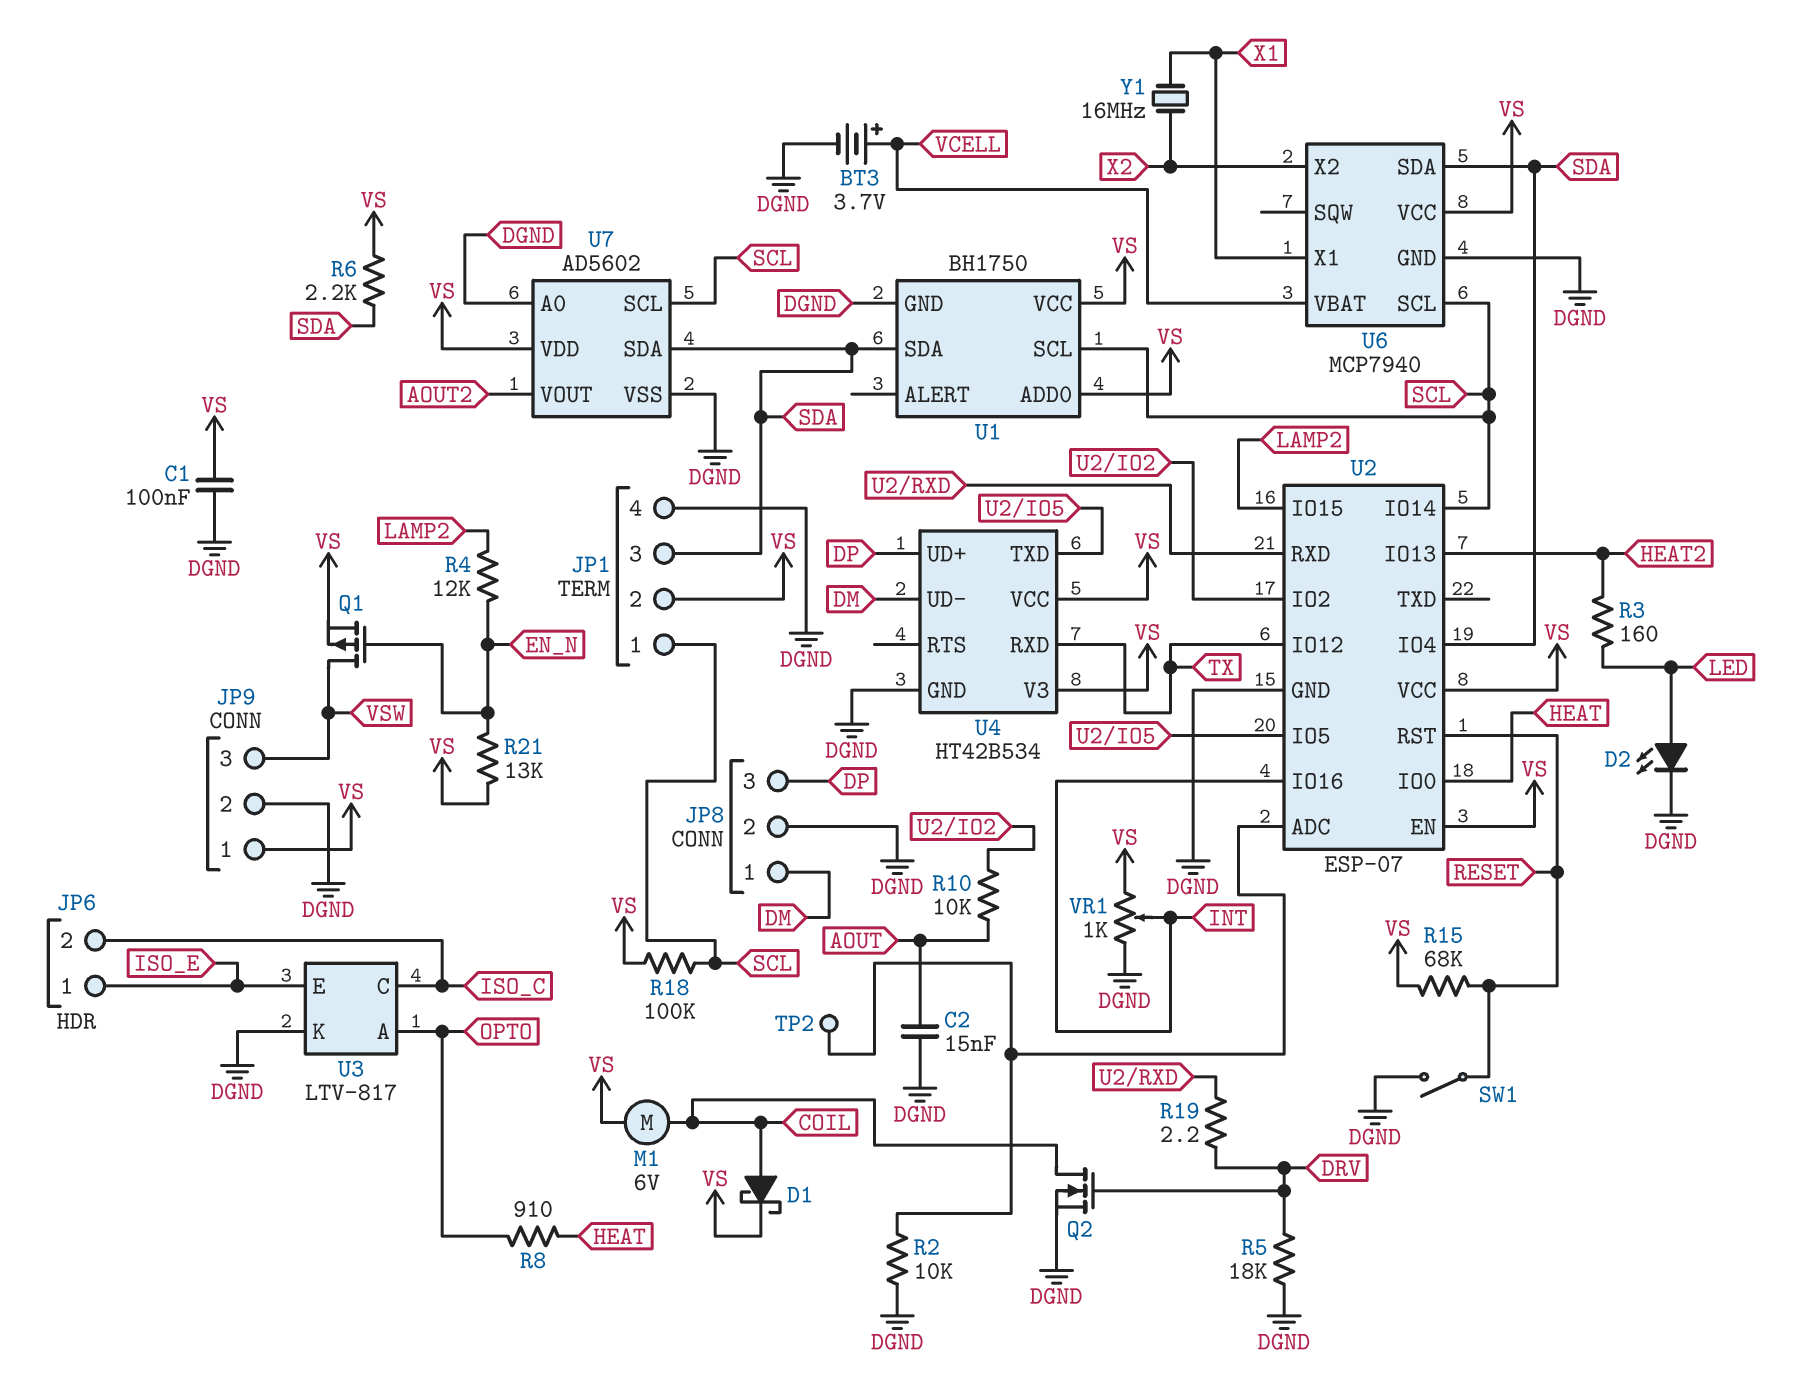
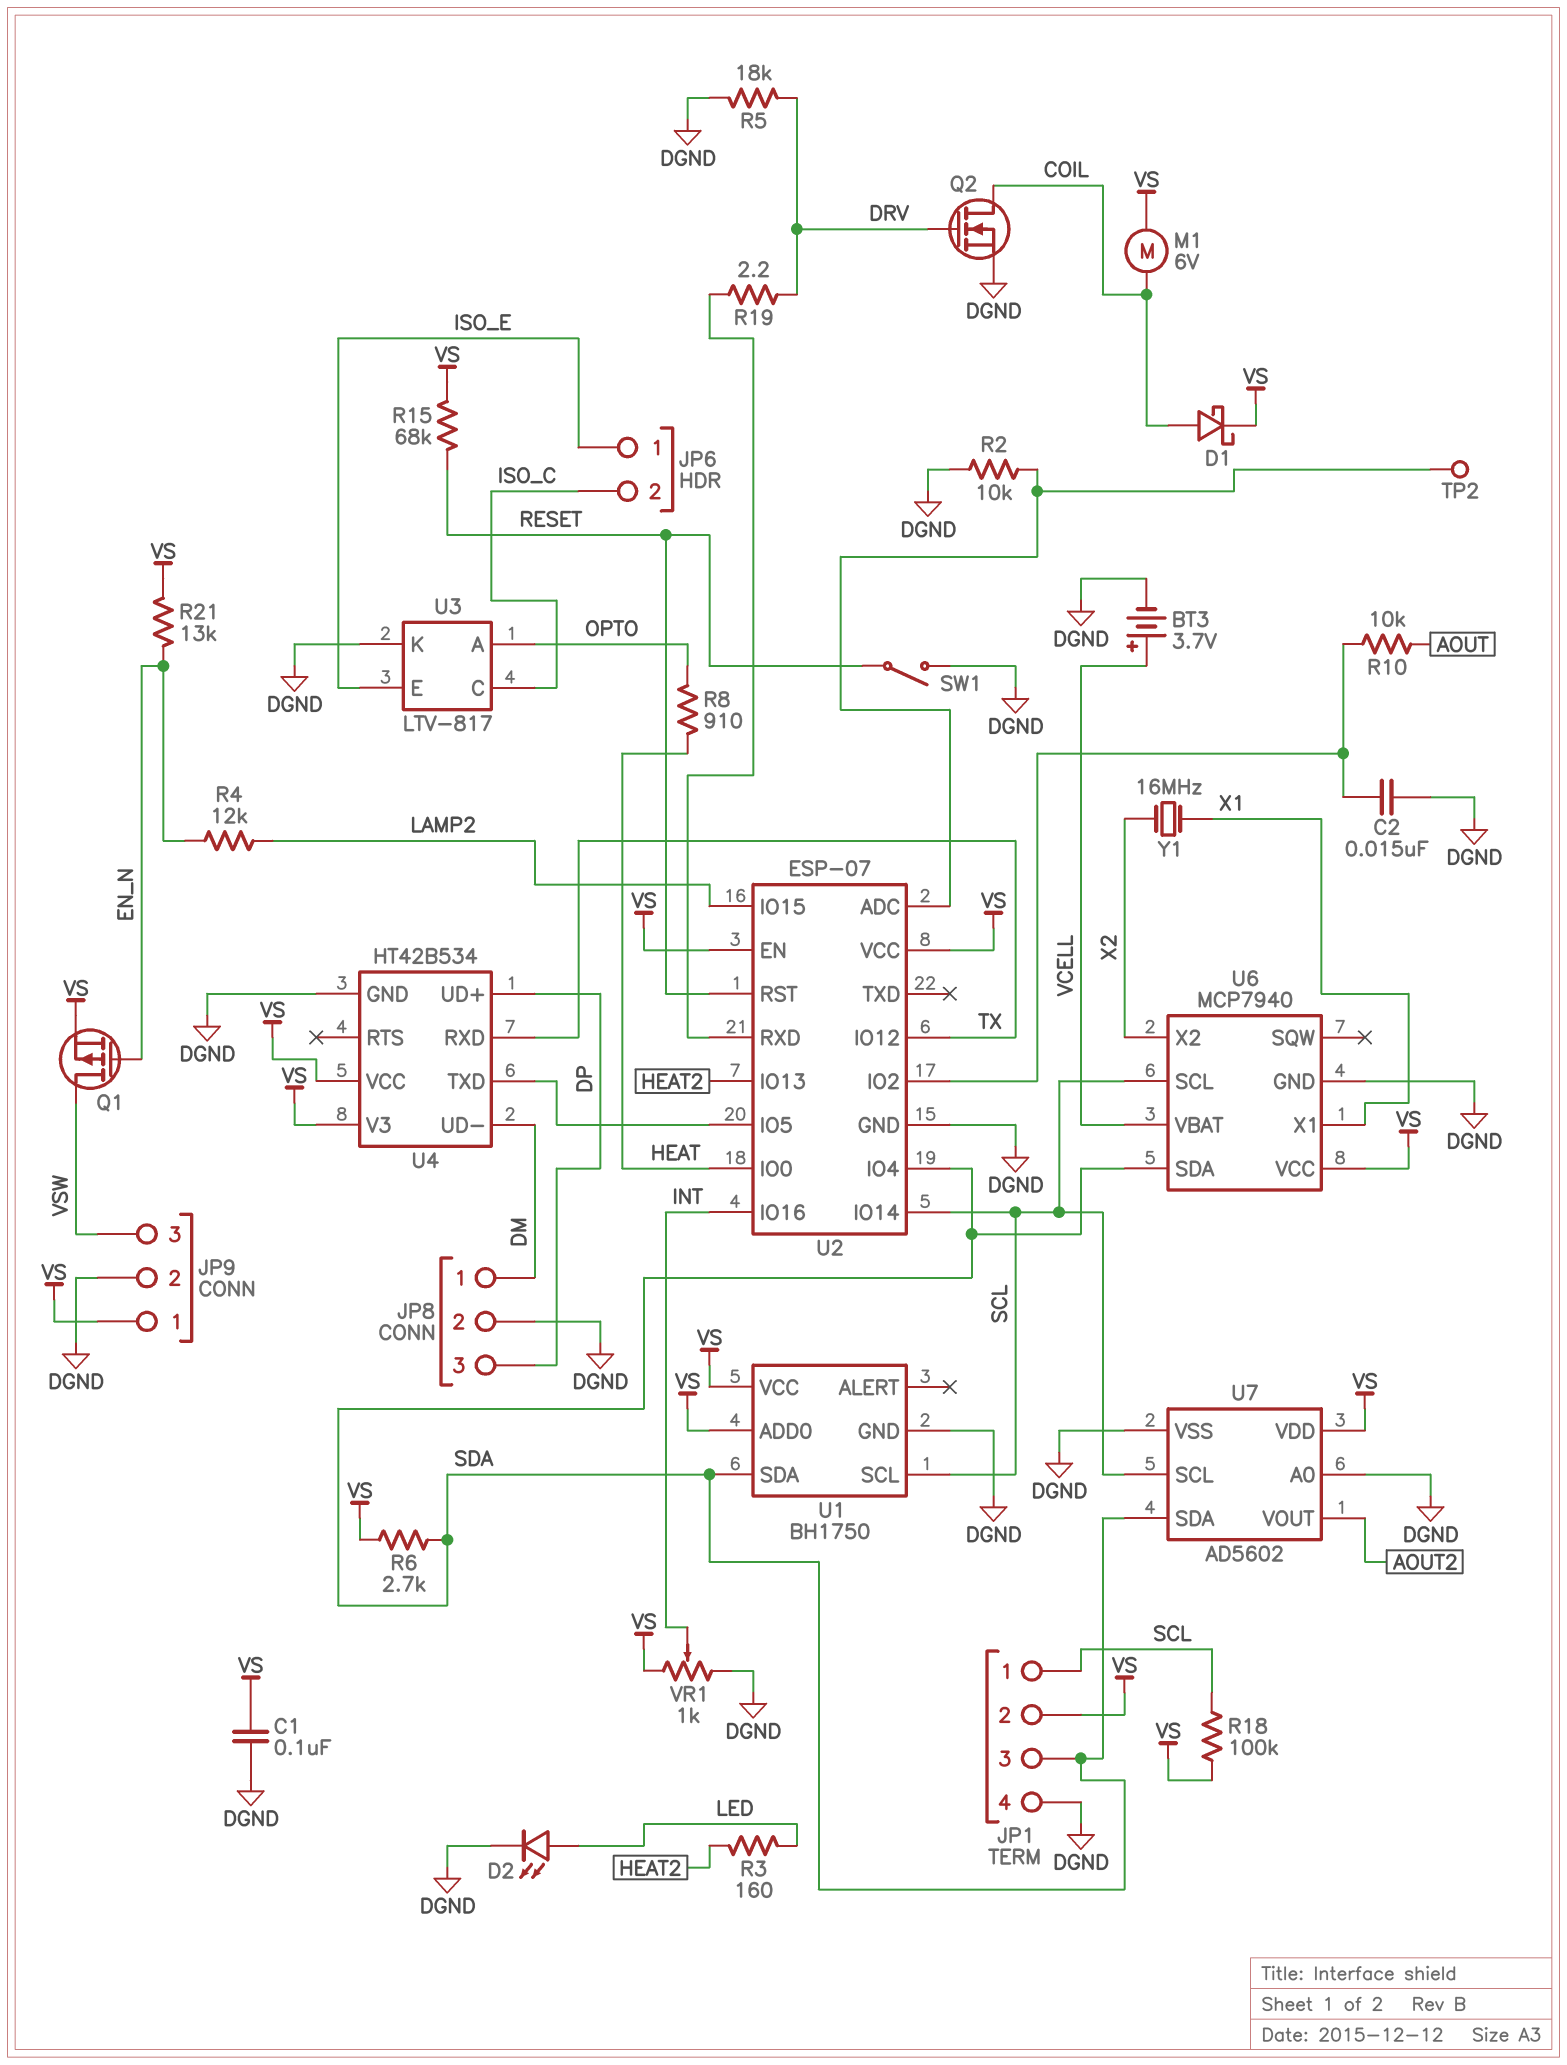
C2: 15nF (AOUT, DGND) -> 15nF (DGND, U2/IO2)
R6: 2.2k (SDA, VS) -> 2.7k (SDA, VS)

